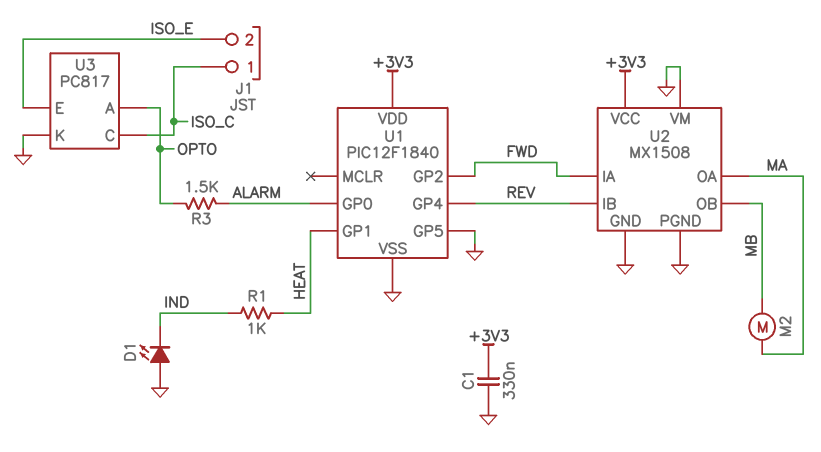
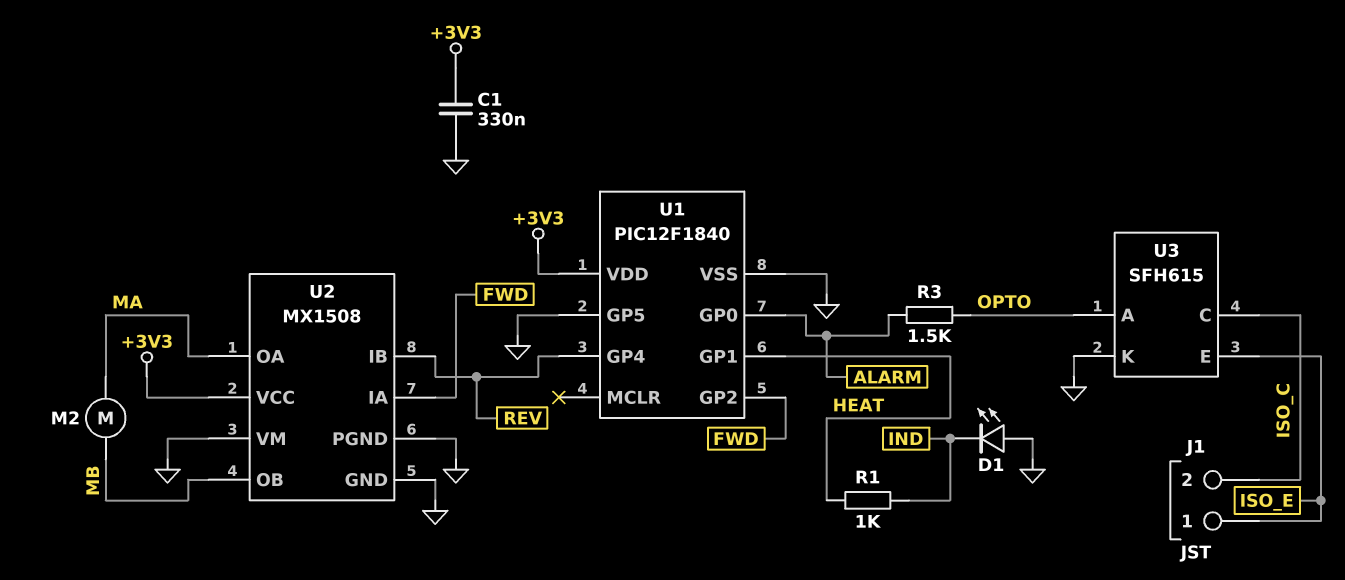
J1 pin 1: ISO_C -> ISO_E
J1 pin 2: ISO_E -> ISO_C
U3: PC817 -> SFH615

